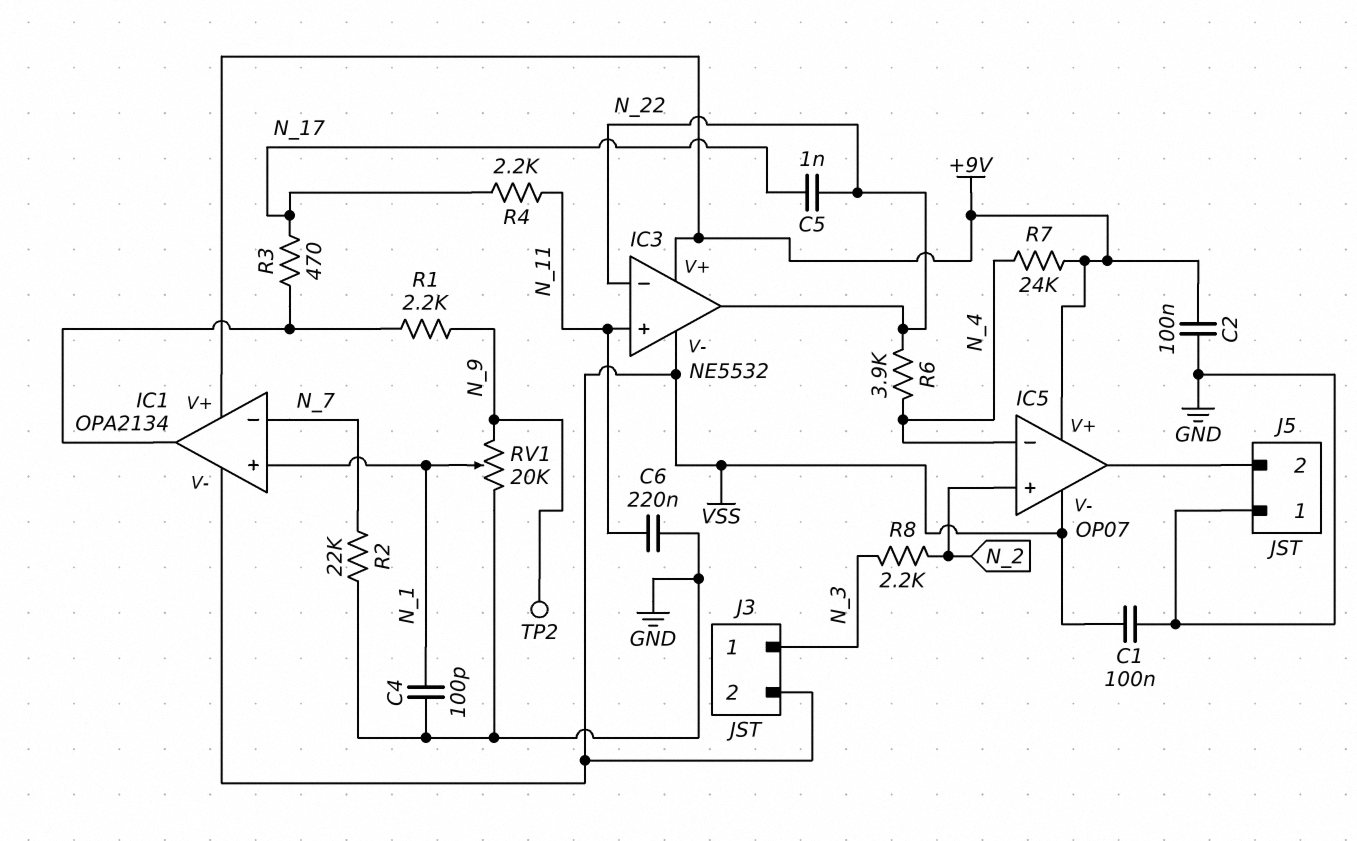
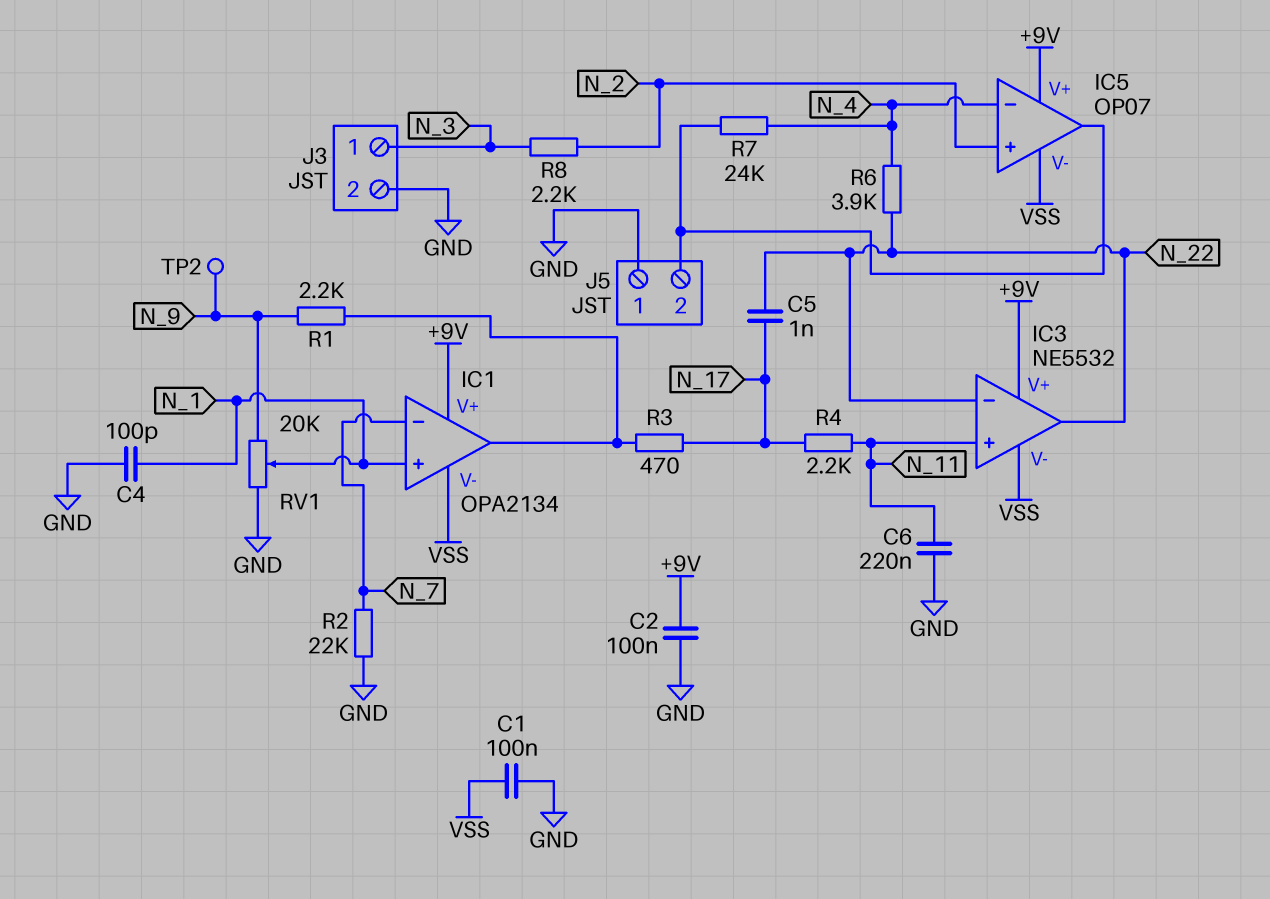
J3 pin 2: VSS -> GND
R7: 24k (+9V, N_4) -> 24k (IC5/out, N_4)

